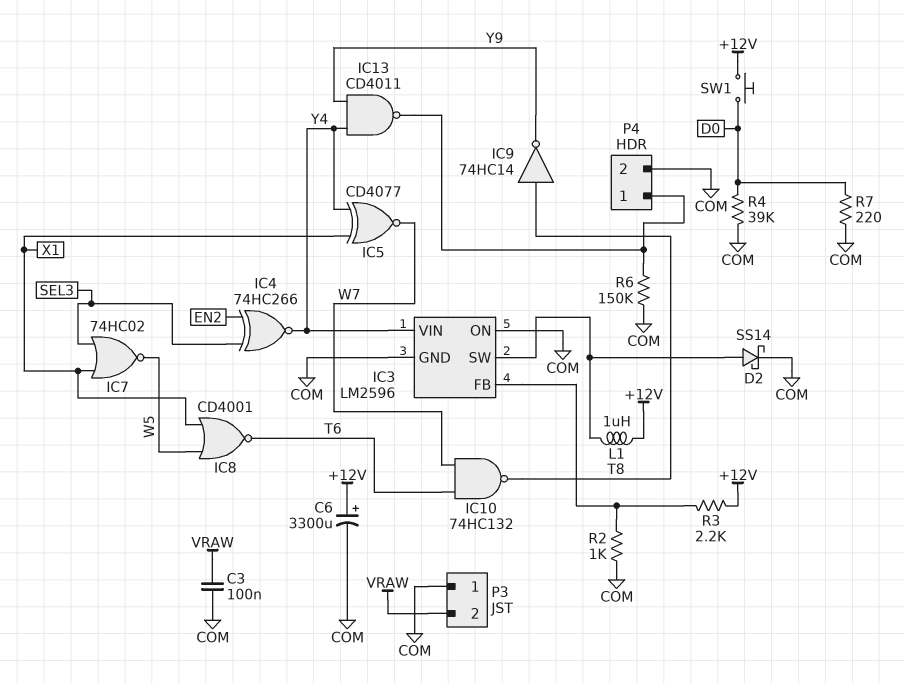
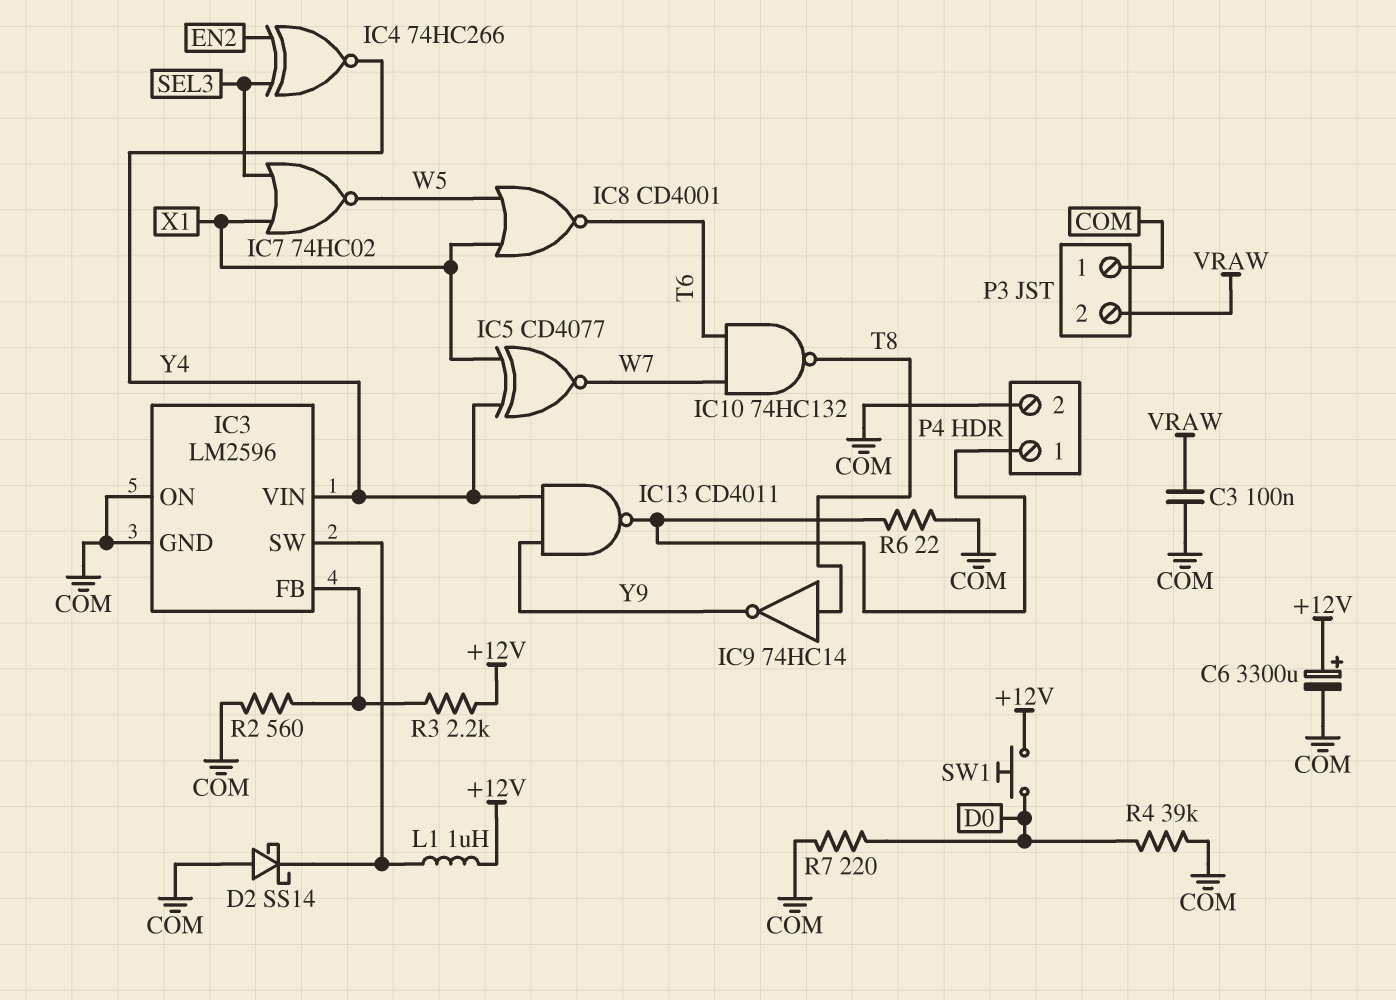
D2: schottky SS14 (A IC3/SW, K COM) -> schottky SS14 (A COM, K IC3/SW)
R2: 1k (COM, IC3/FB) -> 560 (COM, IC3/FB)
R6: 150k (COM, P4/1) -> 22 (COM, P4/1)

